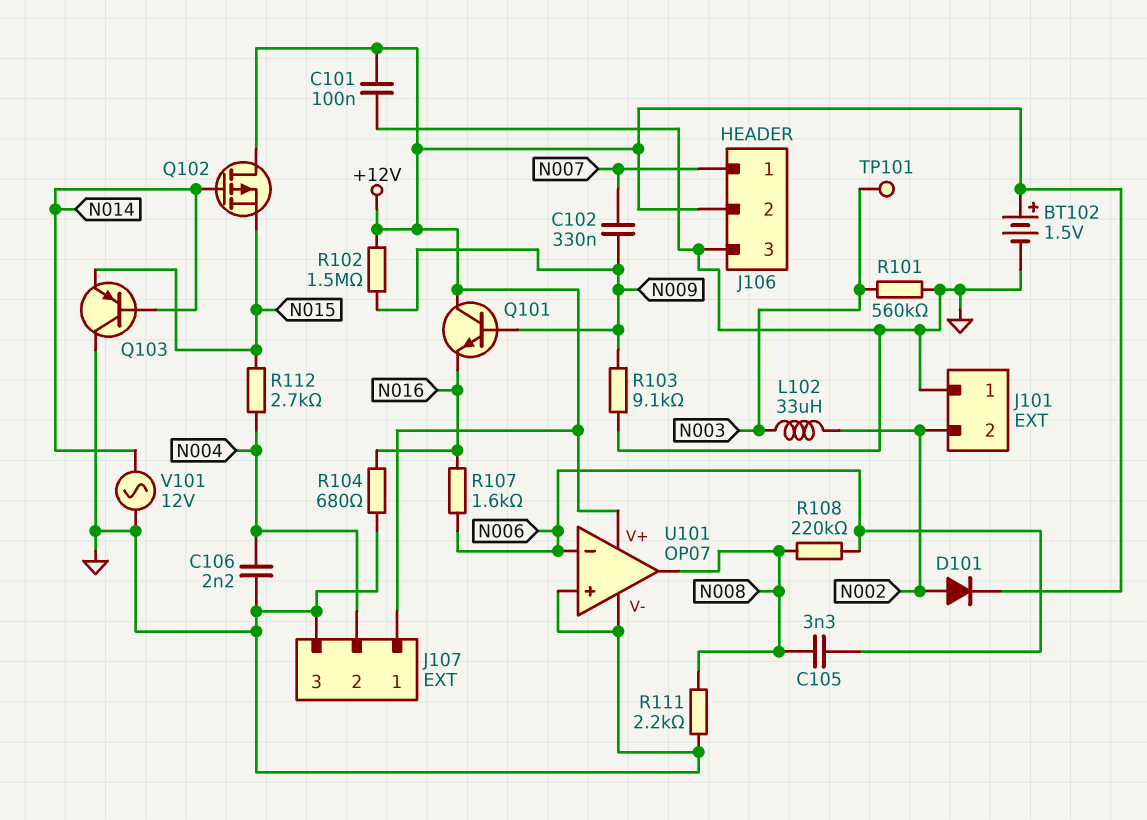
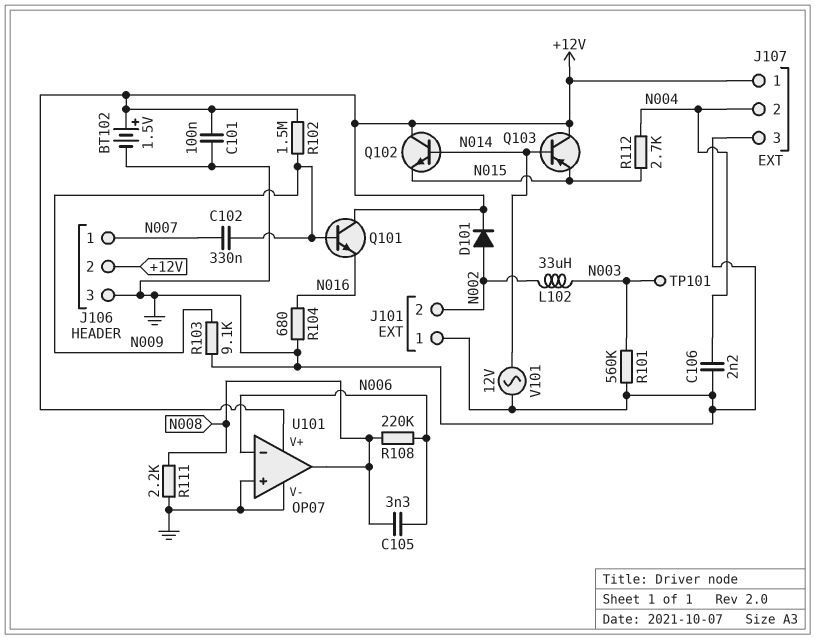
Q102: PMOS (G N014, D +12V, S N015) -> NPN (B N014, C +12V, E N015)
Q103: PNP (B N014, C GND, E N015) -> PNP (B N014, C +12V, E N015)
R107: 1.6k (N006, N016) -> none

